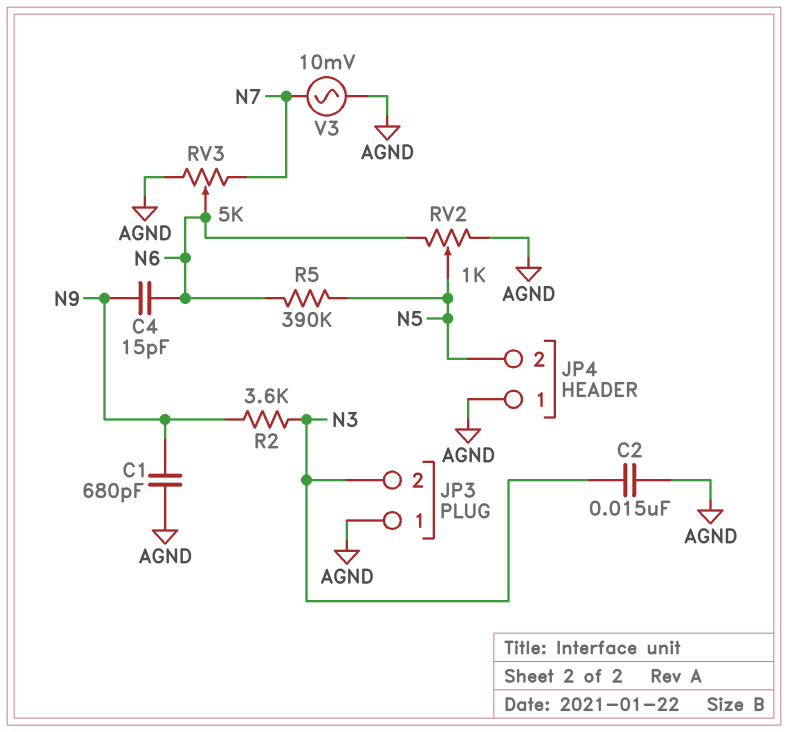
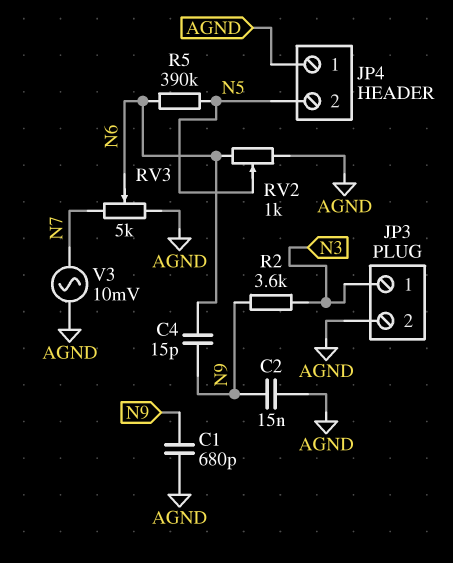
C2: 15nF (AGND, N3) -> 15nF (AGND, N9)
JP3 pin 1: AGND -> N3
JP3 pin 2: N3 -> AGND

